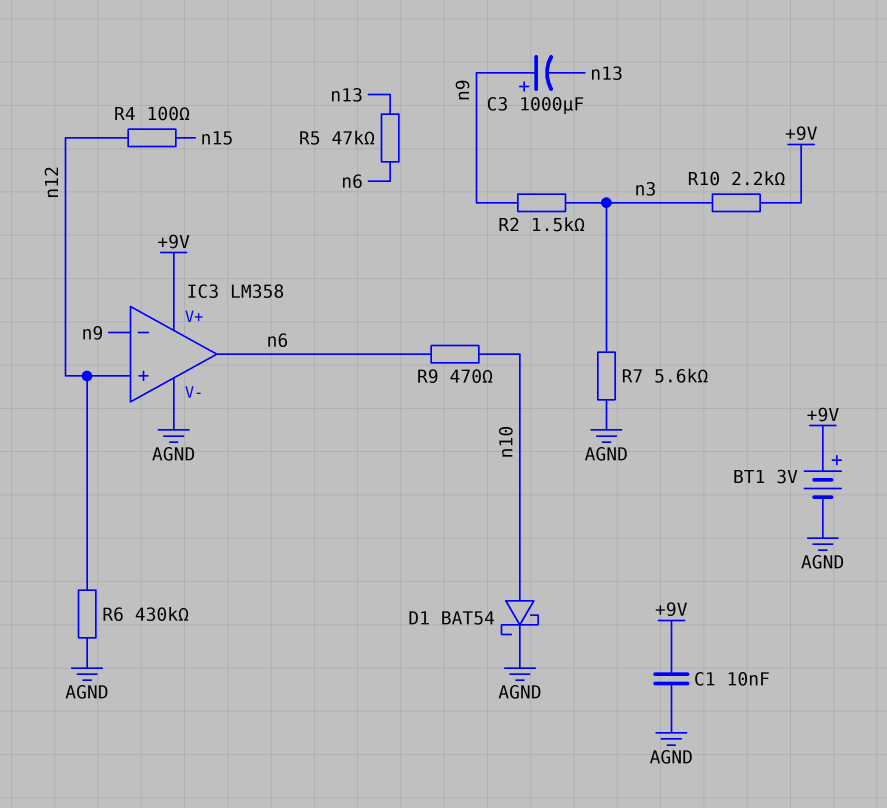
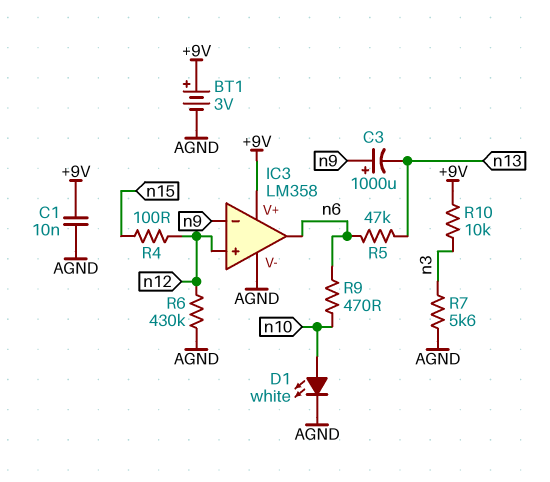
D1: schottky BAT54 (A n10, K AGND) -> LED white (A n10, K AGND)
R2: 1.5k (n3, n9) -> none
R10: 2.2k (+9V, n3) -> 10k (+9V, n3)

